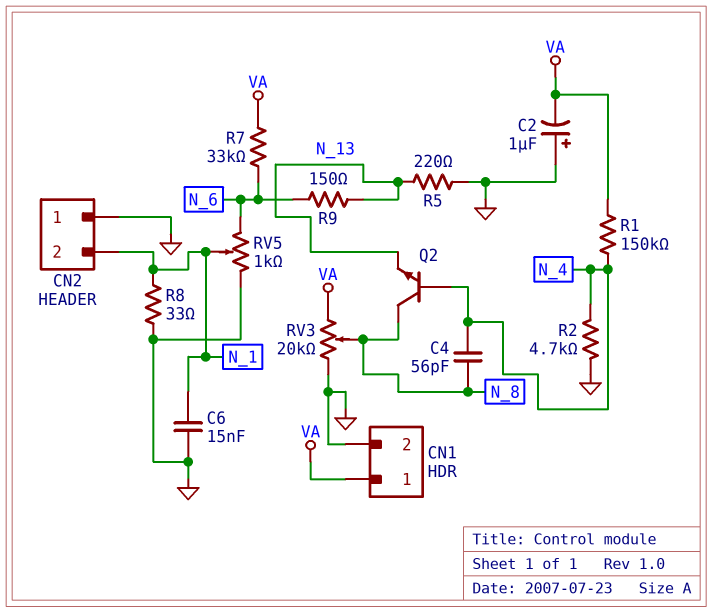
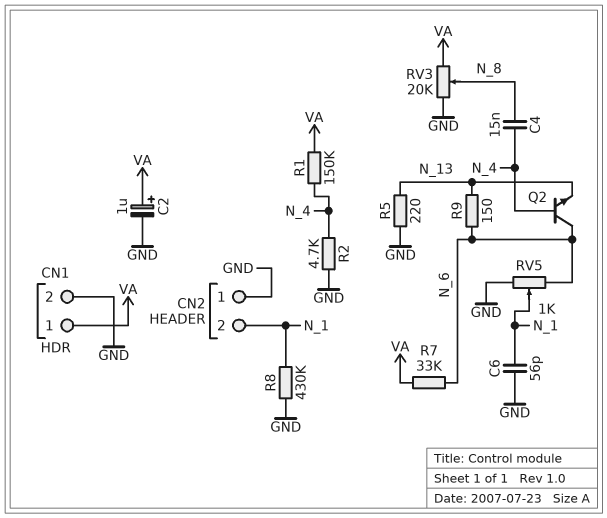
C2: 1uF (plus GND, minus VA) -> 1uF (plus VA, minus GND)
C4: 56pF (N_4, N_8) -> 15nF (N_4, N_8)
C6: 15nF (GND, N_1) -> 56pF (GND, N_1)
Q2: NPN (B N_4, C N_8, E N_13) -> NPN (B N_4, C N_6, E N_13)
R8: 33 (GND, N_1) -> 430k (GND, N_1)

